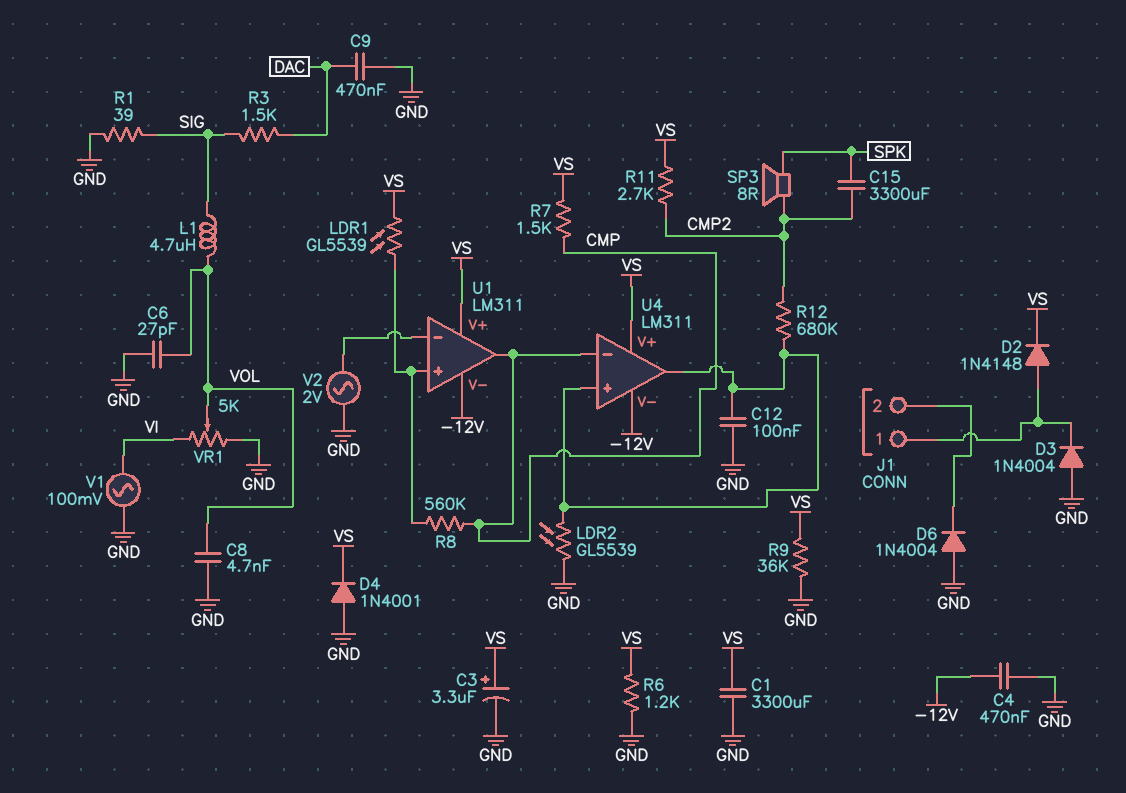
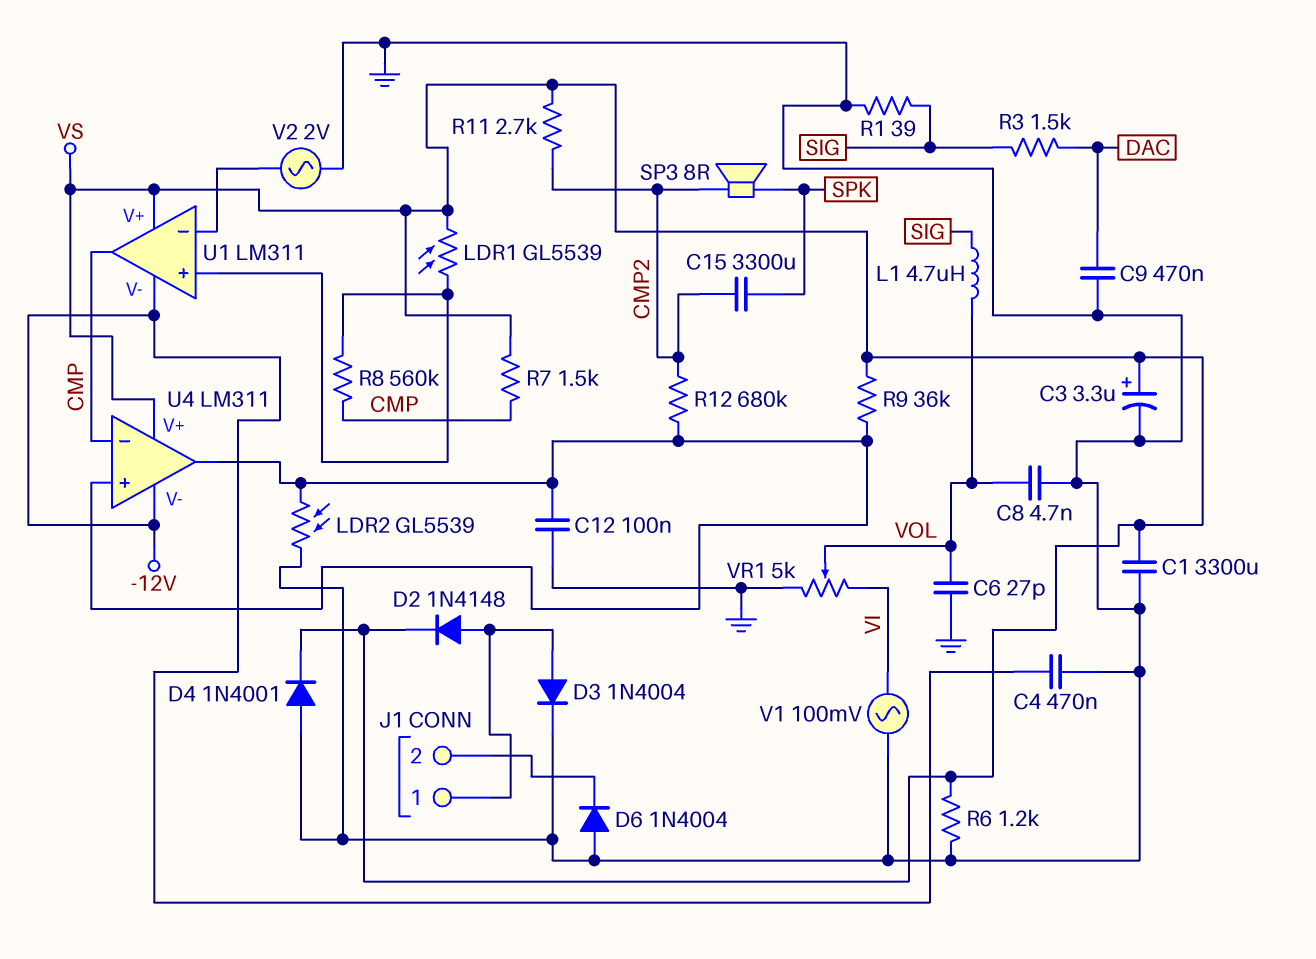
D3: diode 1N4004 (A GND, K J1/1) -> diode 1N4004 (A J1/1, K GND)
R9: 36k (GND, VS) -> 36k (U4/in+, VS)

